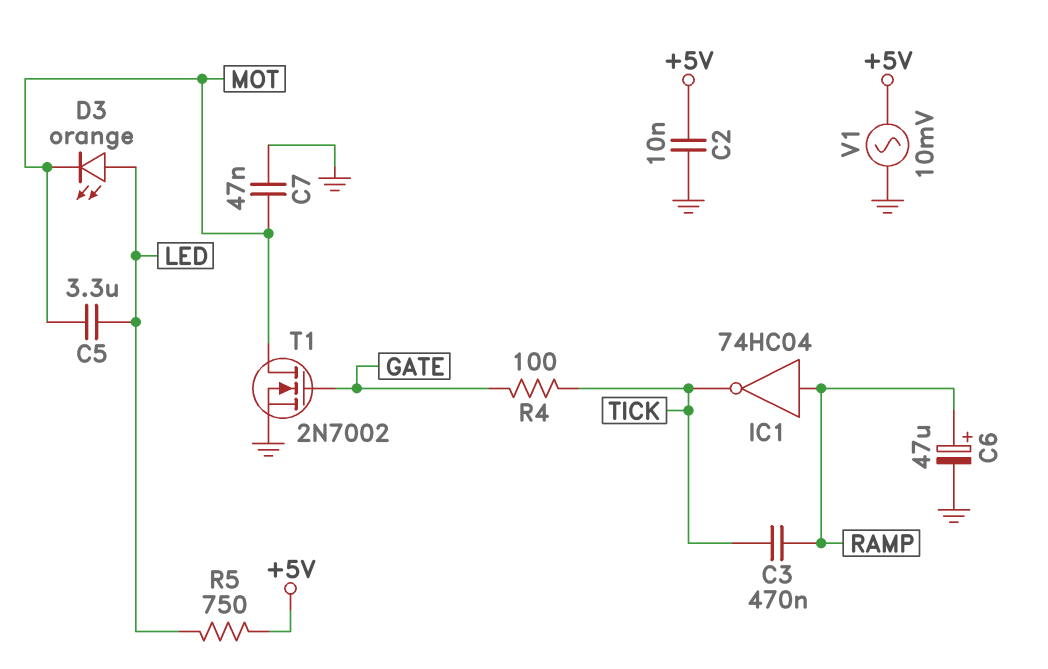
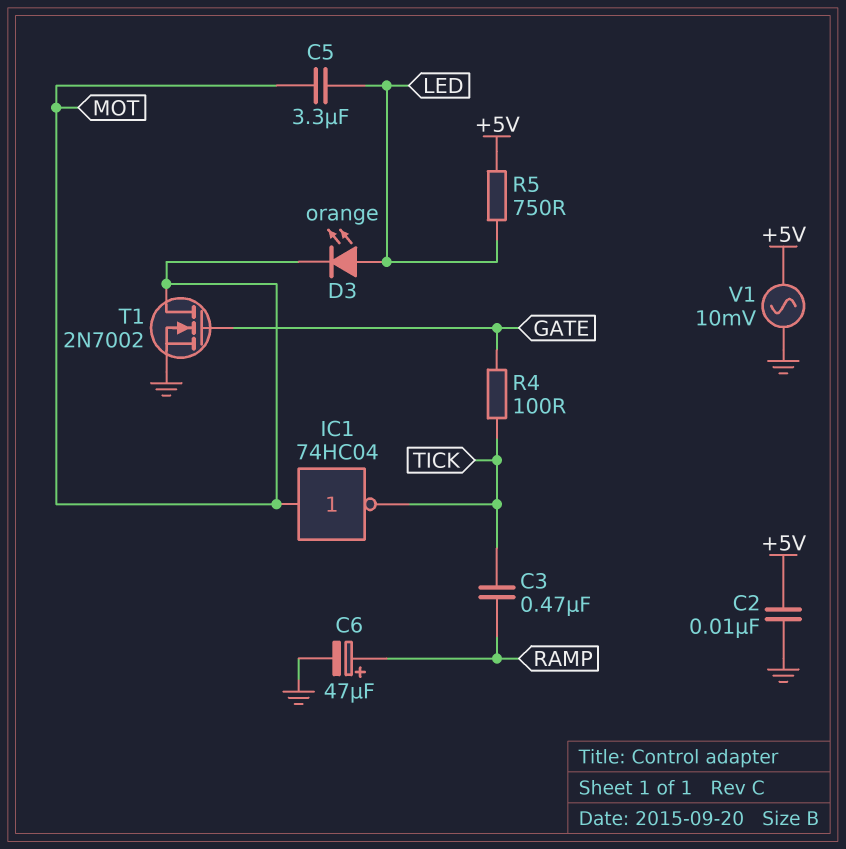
C7: 47nF (GND, MOT) -> none
IC1: NOT 74HC04 (in RAMP, out TICK) -> NOT 74HC04 (in MOT, out TICK)

